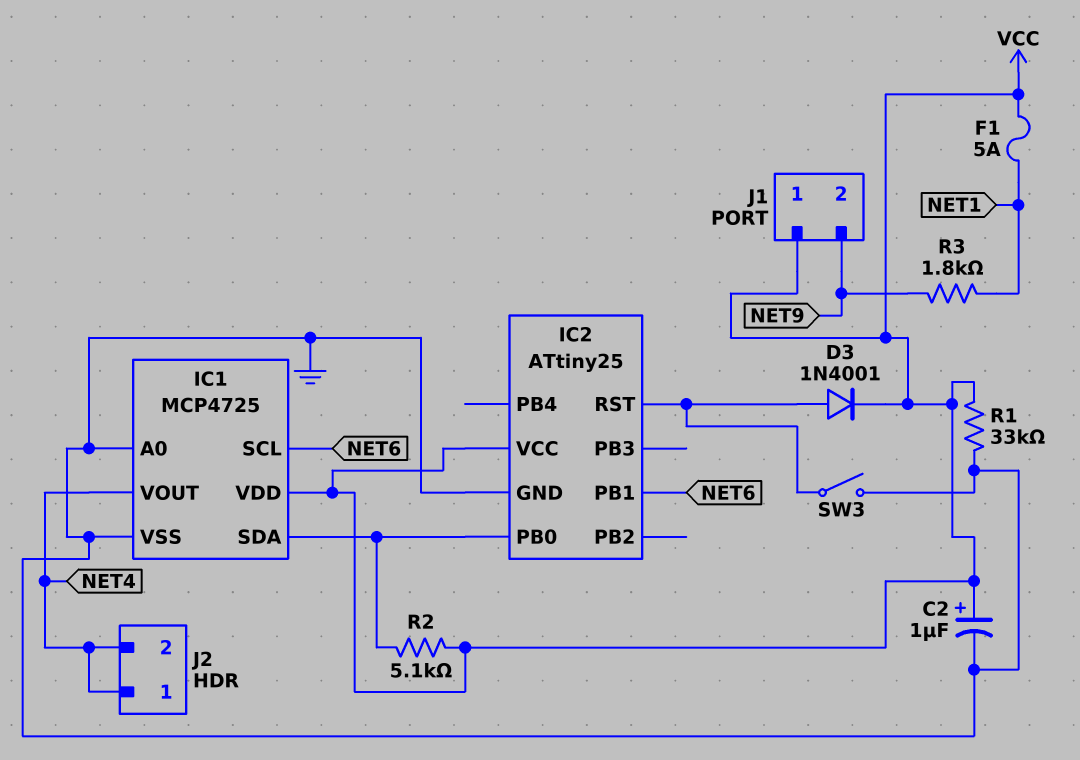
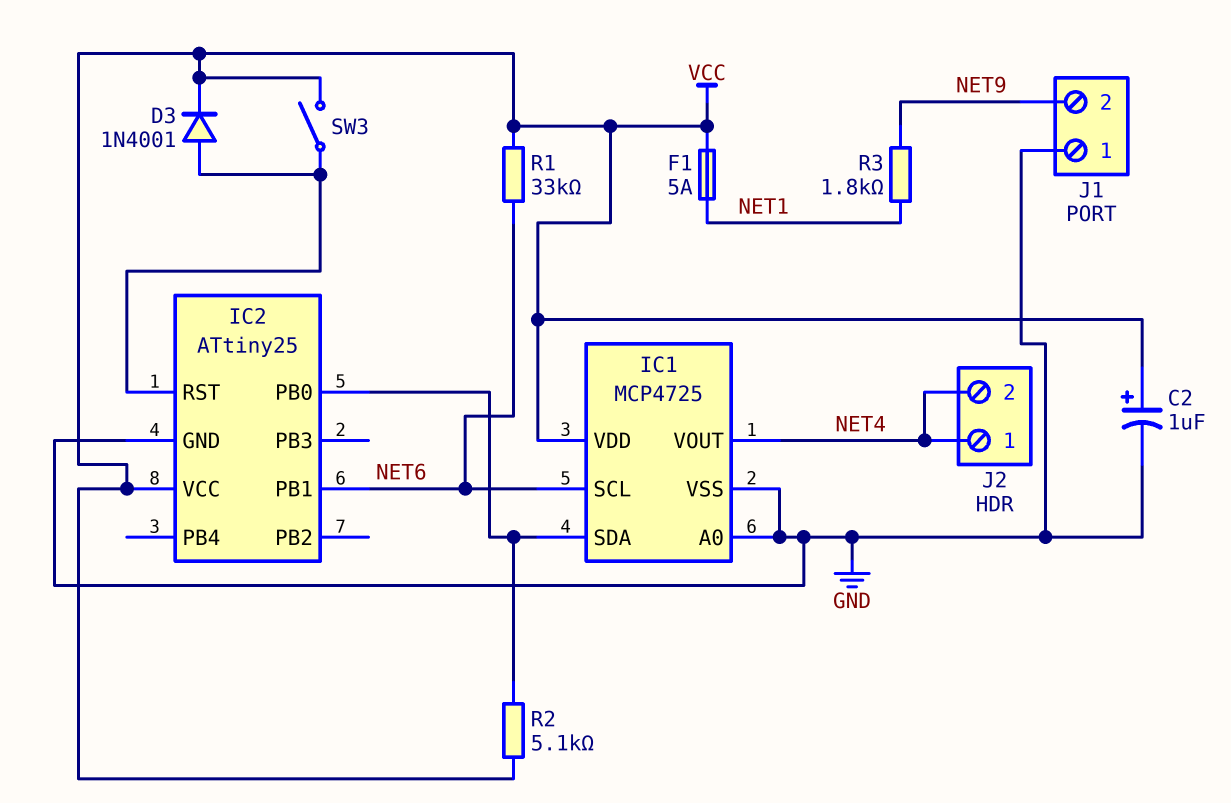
J1 pin 1: VCC -> GND
R1: 33k (GND, VCC) -> 33k (NET6, VCC)
SW3: switch (GND, IC2/RST) -> switch (IC2/RST, VCC)

